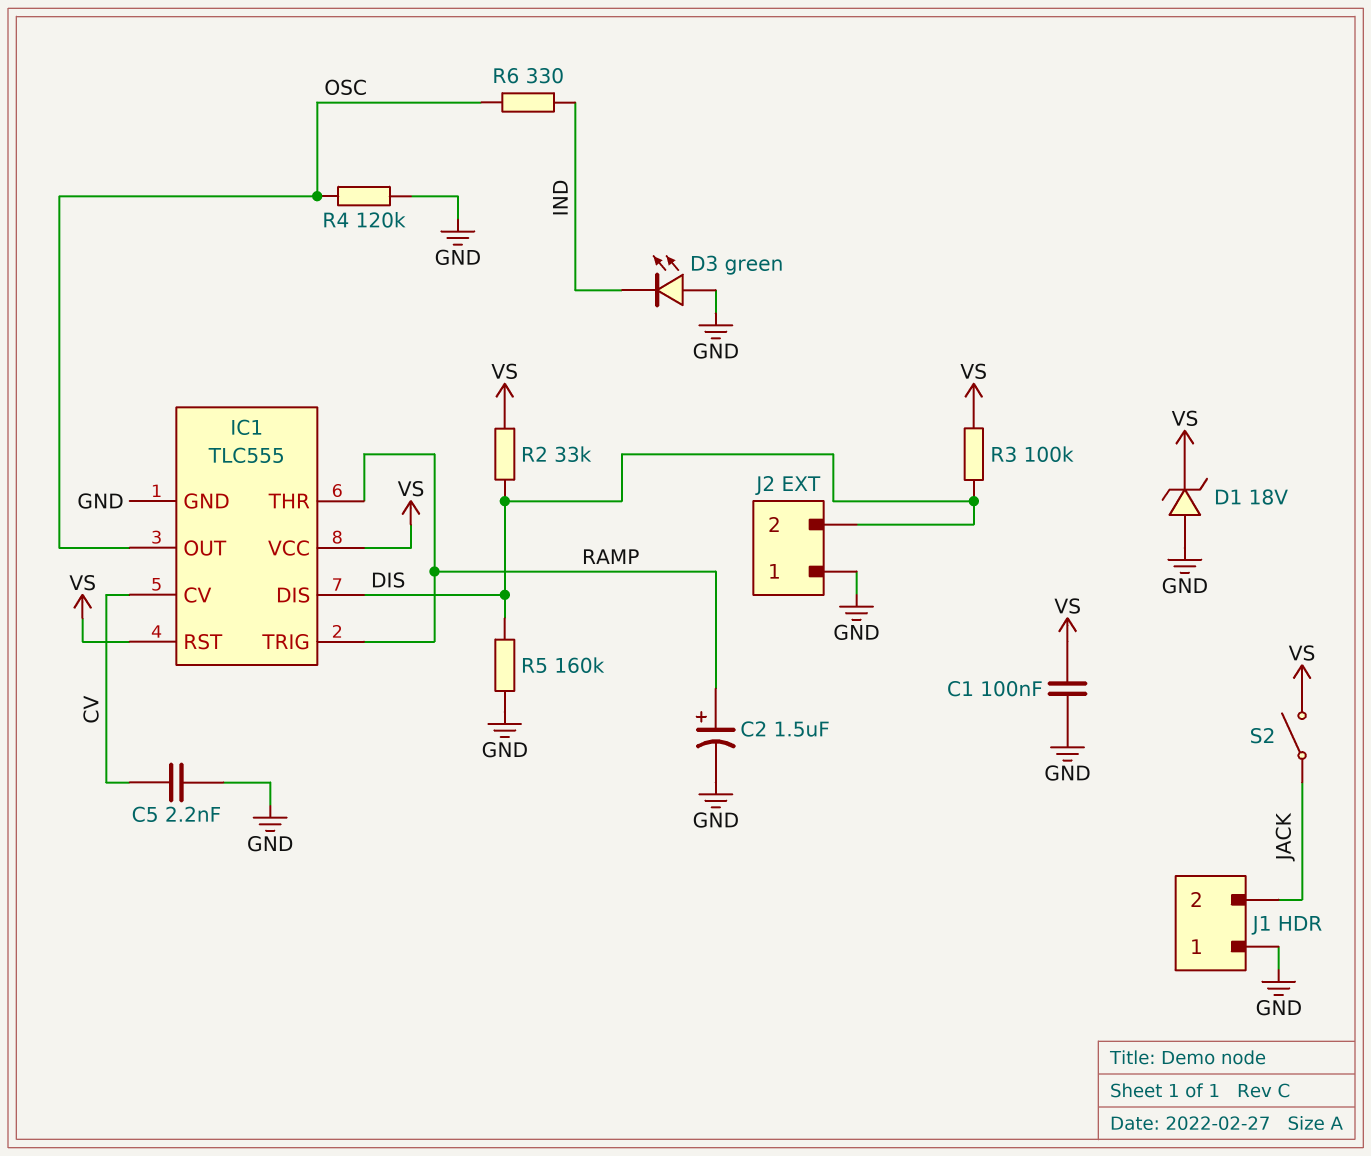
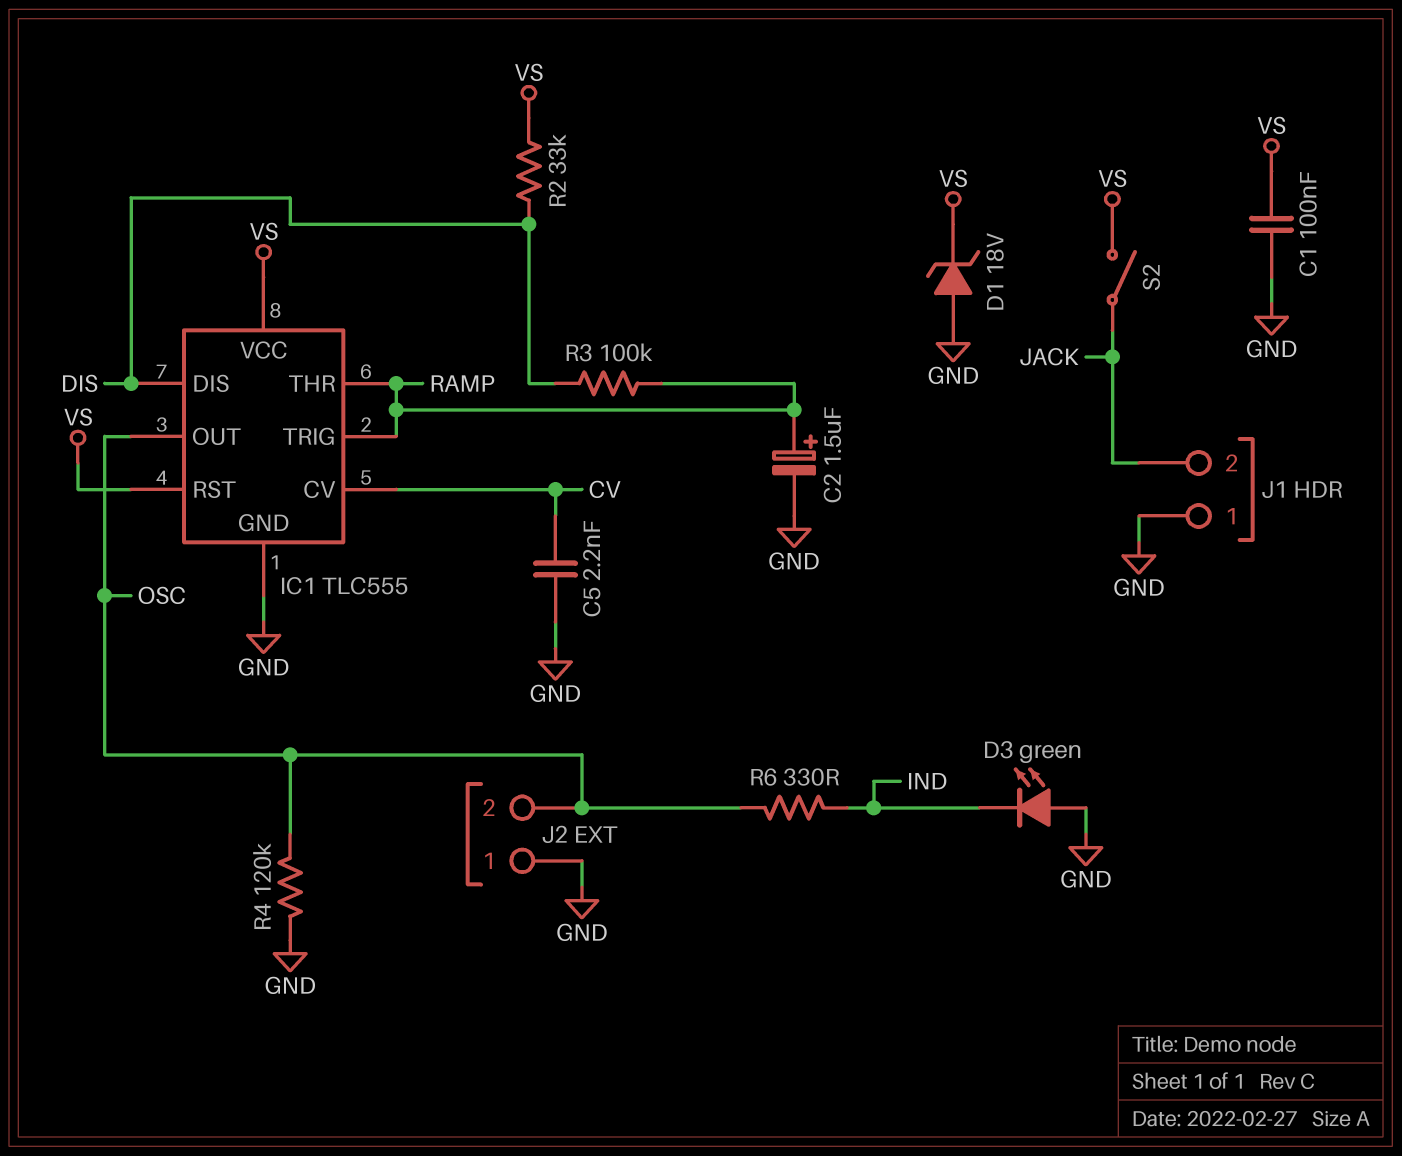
J2 pin 2: DIS -> OSC
R3: 100k (DIS, VS) -> 100k (DIS, RAMP)
R5: 160k (DIS, GND) -> none

